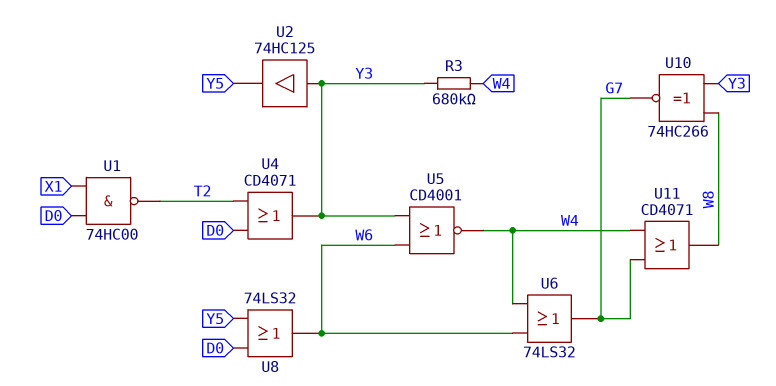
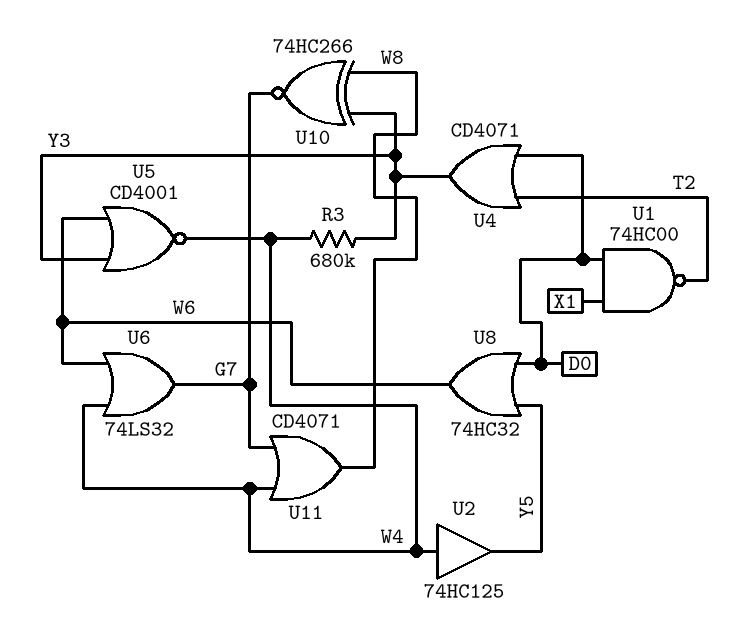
U2: buffer 74HC125 (in Y3, out Y5) -> buffer 74HC125 (in W4, out Y5)
U8: OR 74LS32 (in D0, in Y5, out W6) -> OR 74HC32 (in D0, in Y5, out W6)

